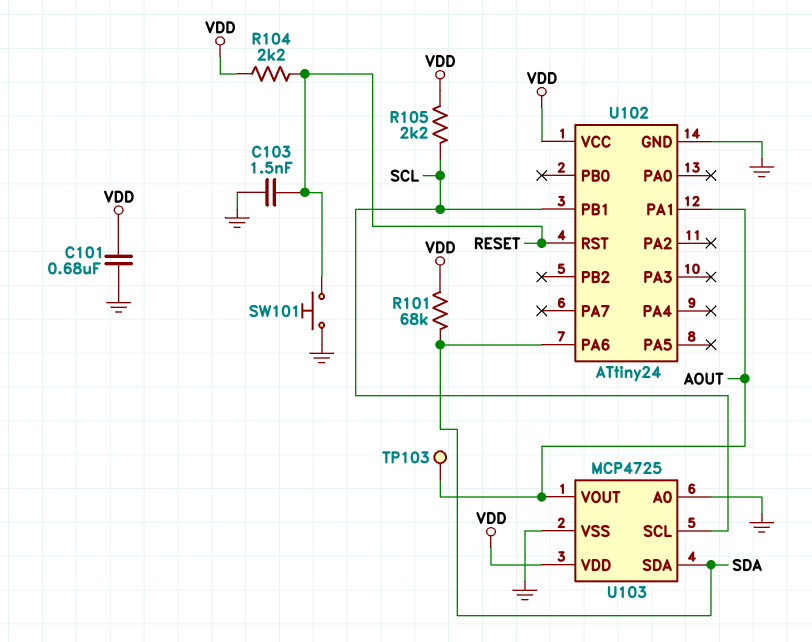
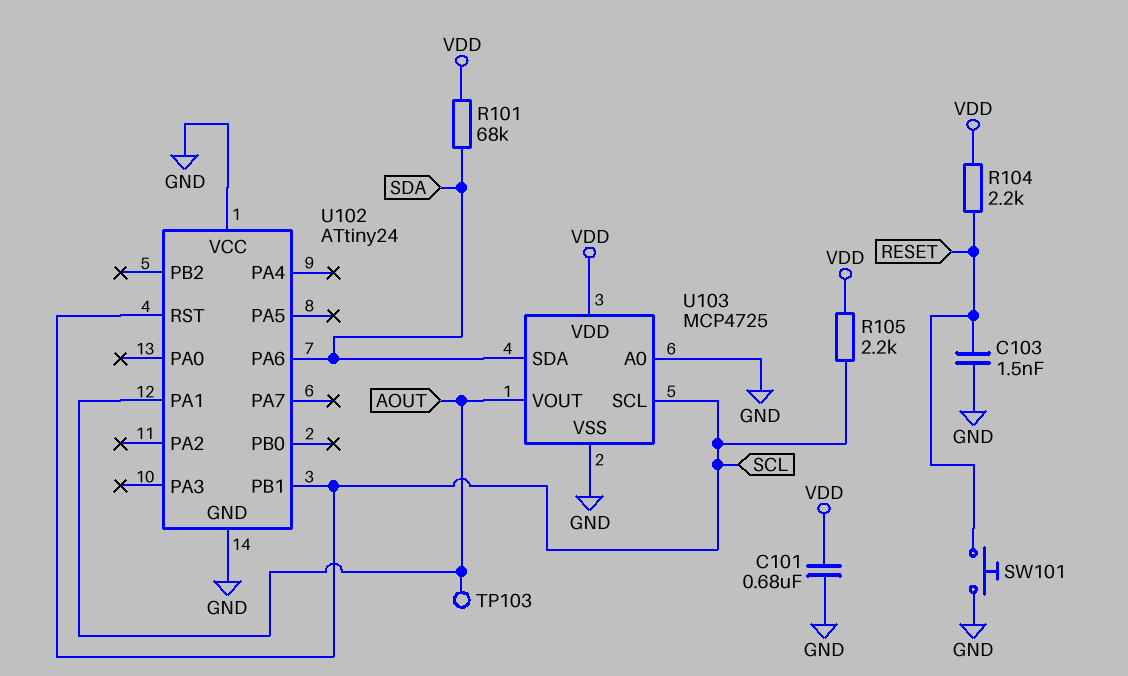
U102 pin RST: RESET -> SCL
U102 pin VCC: VDD -> GND

